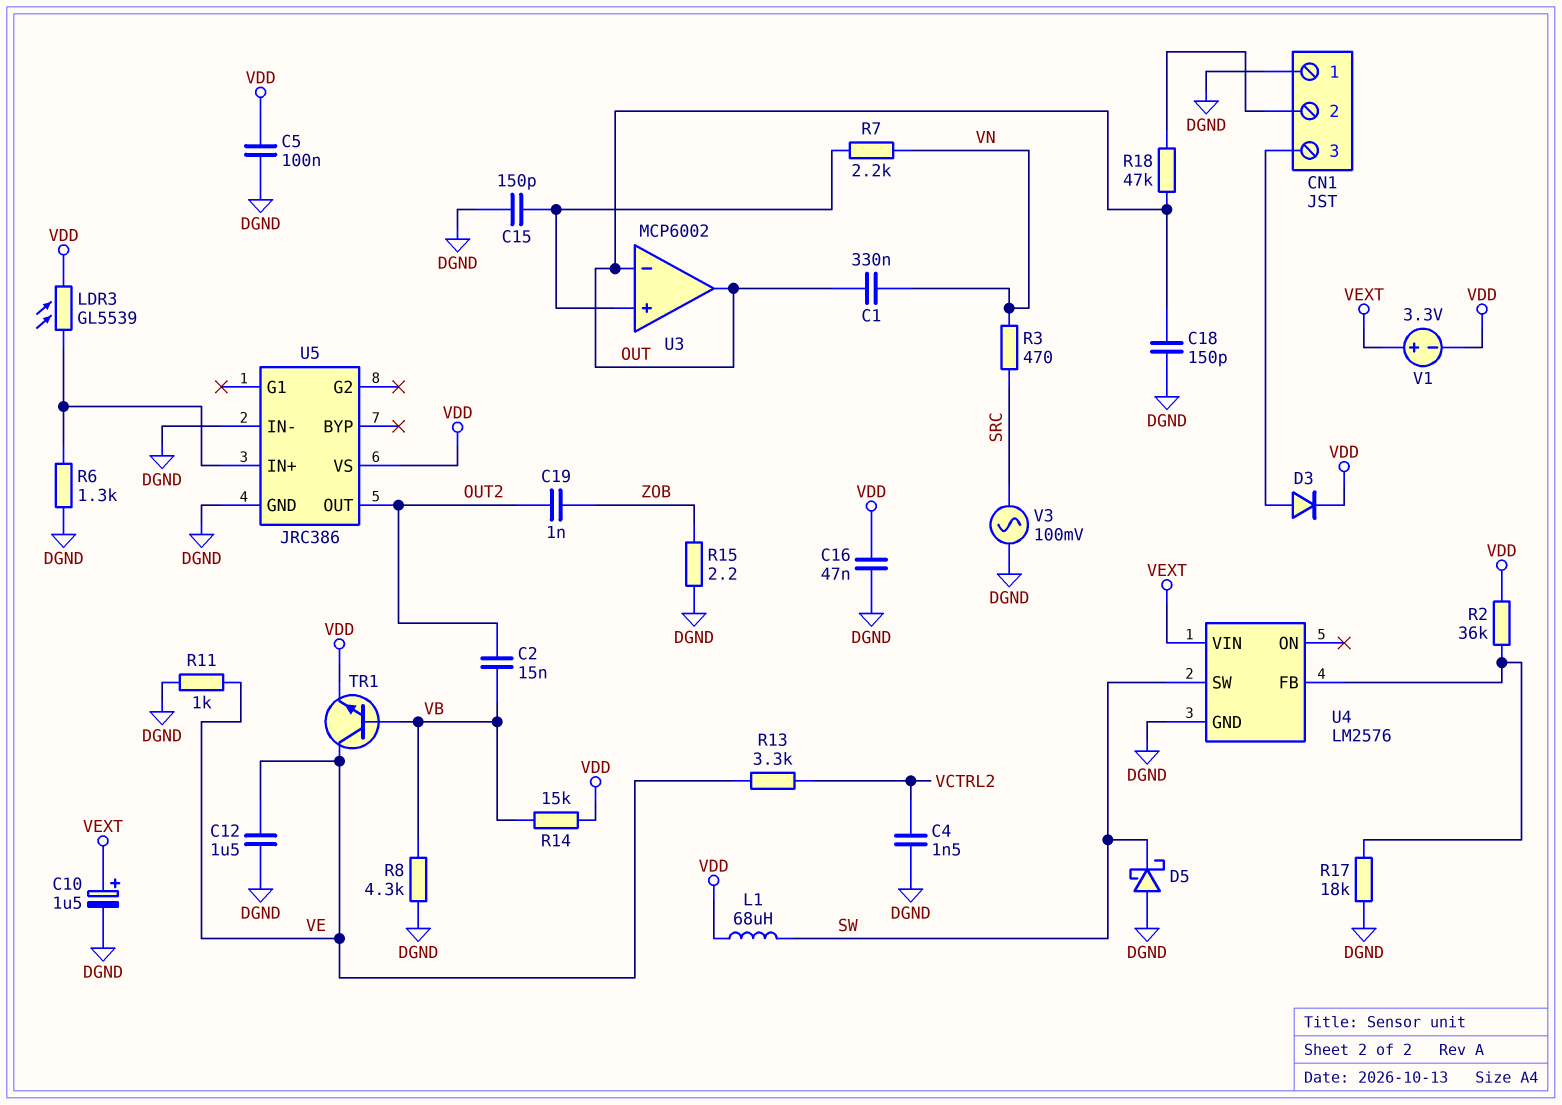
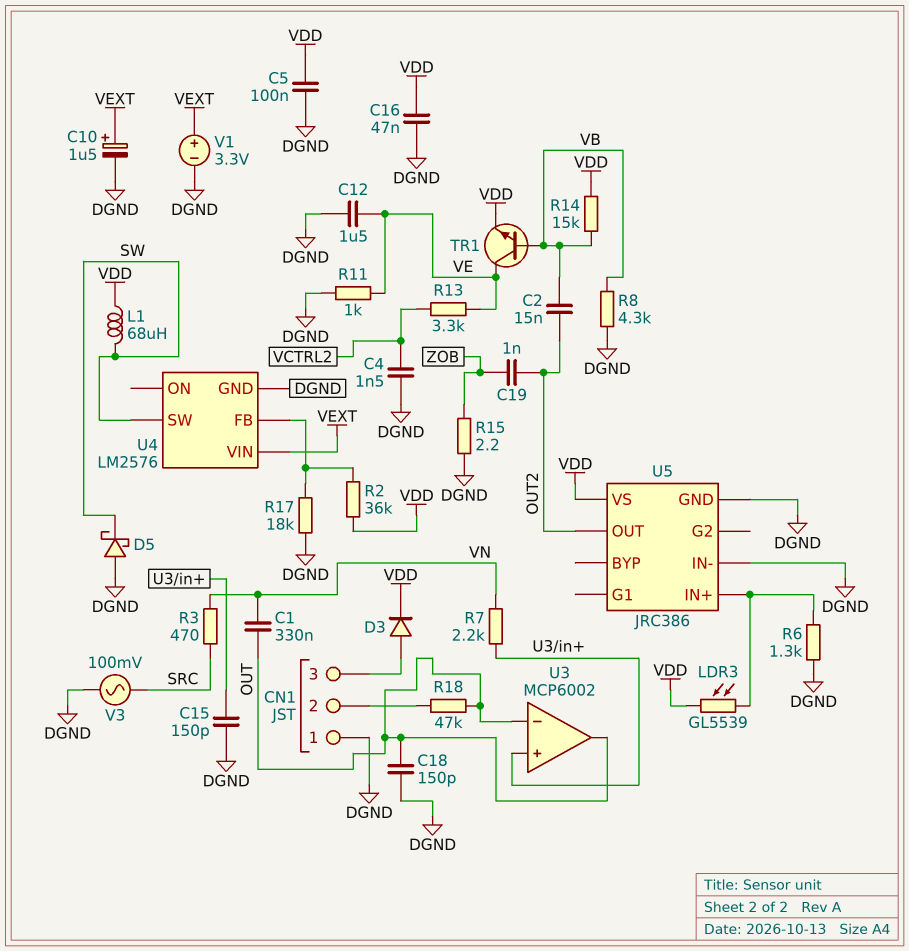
V1: 3.3V (plus VEXT, minus VDD) -> 3.3V (plus VEXT, minus DGND)

